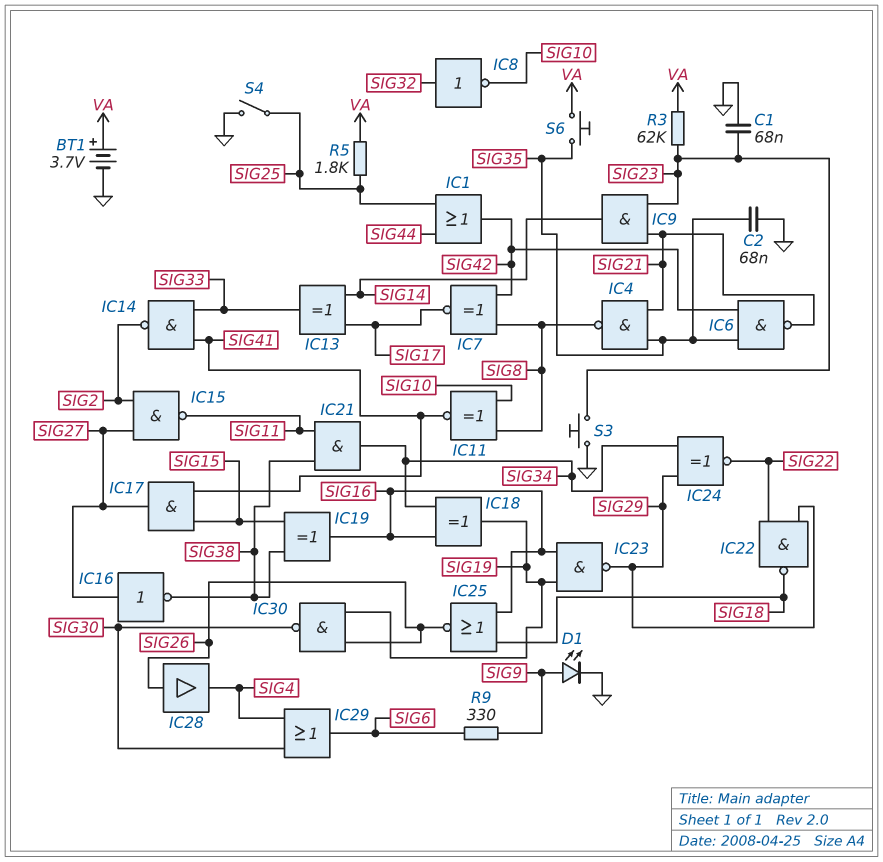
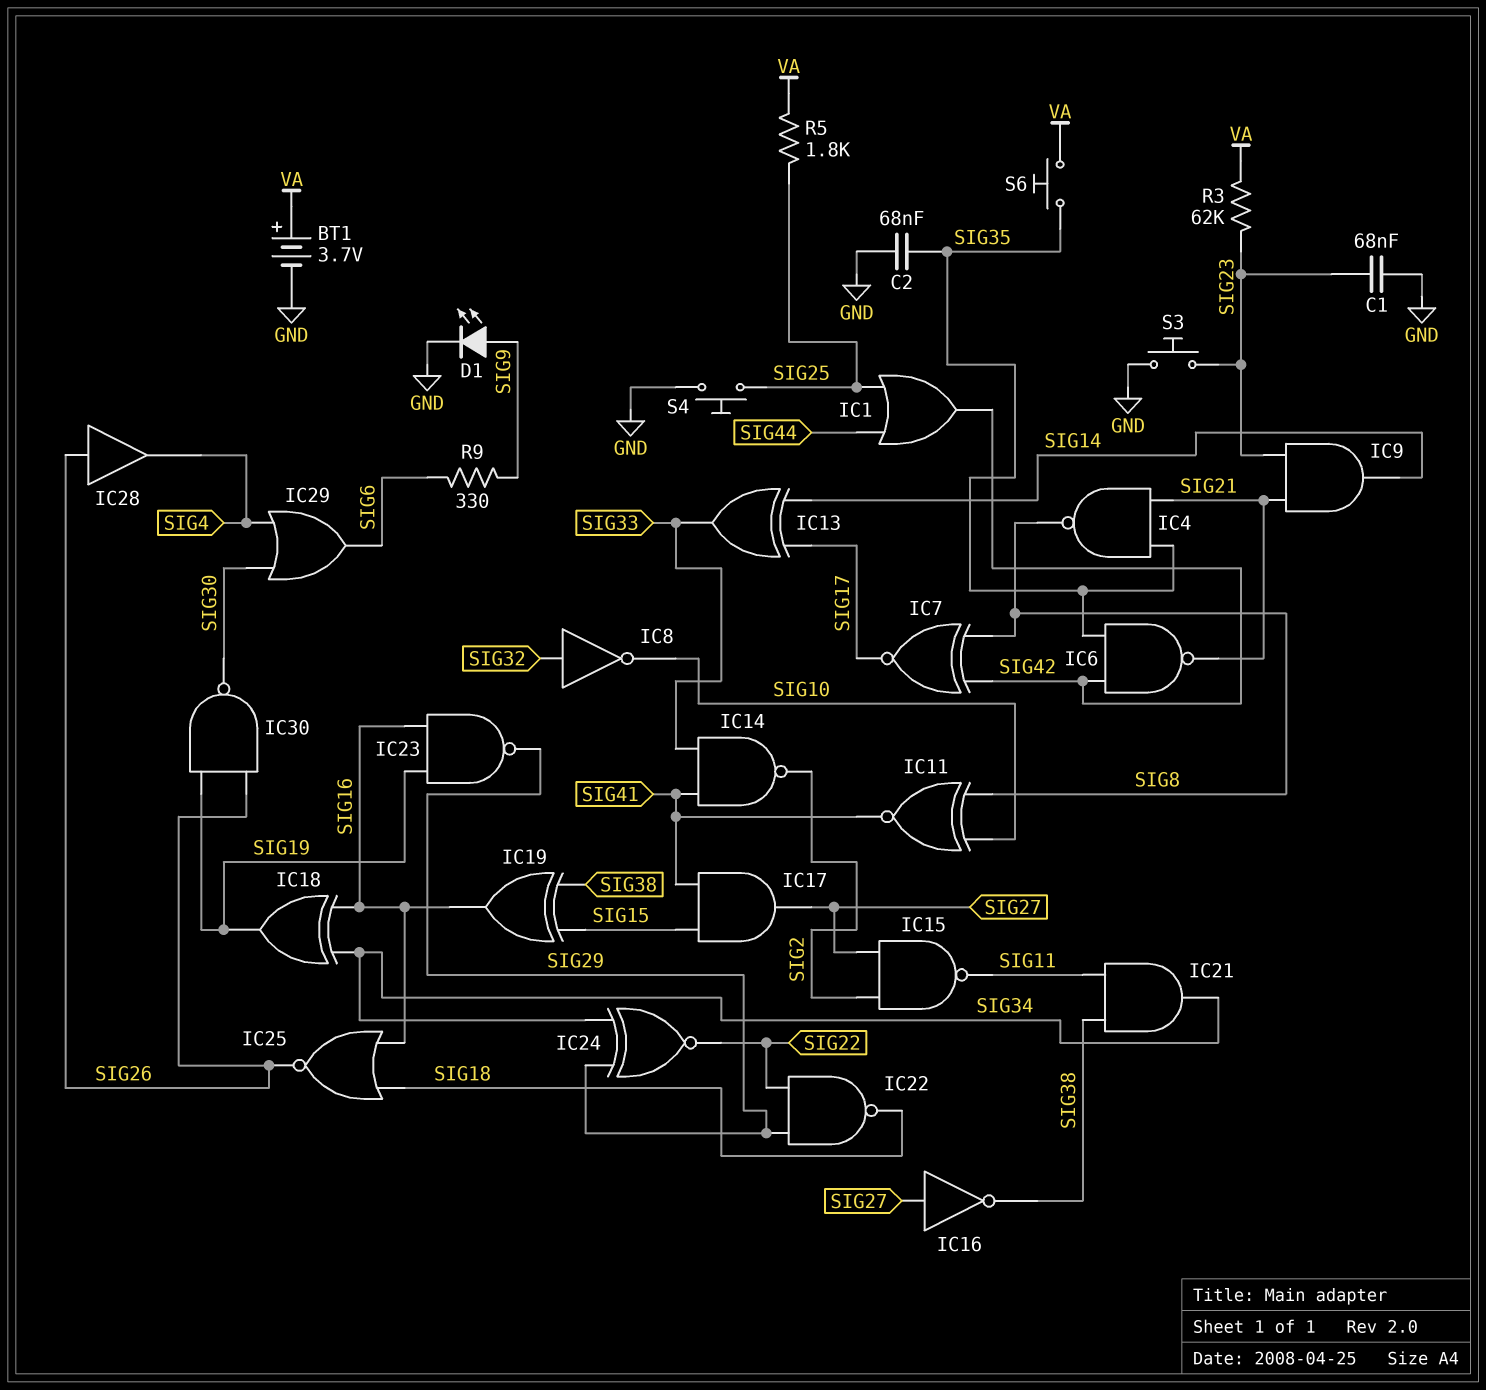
S4: switch (GND, SIG25) -> button (GND, SIG25)

